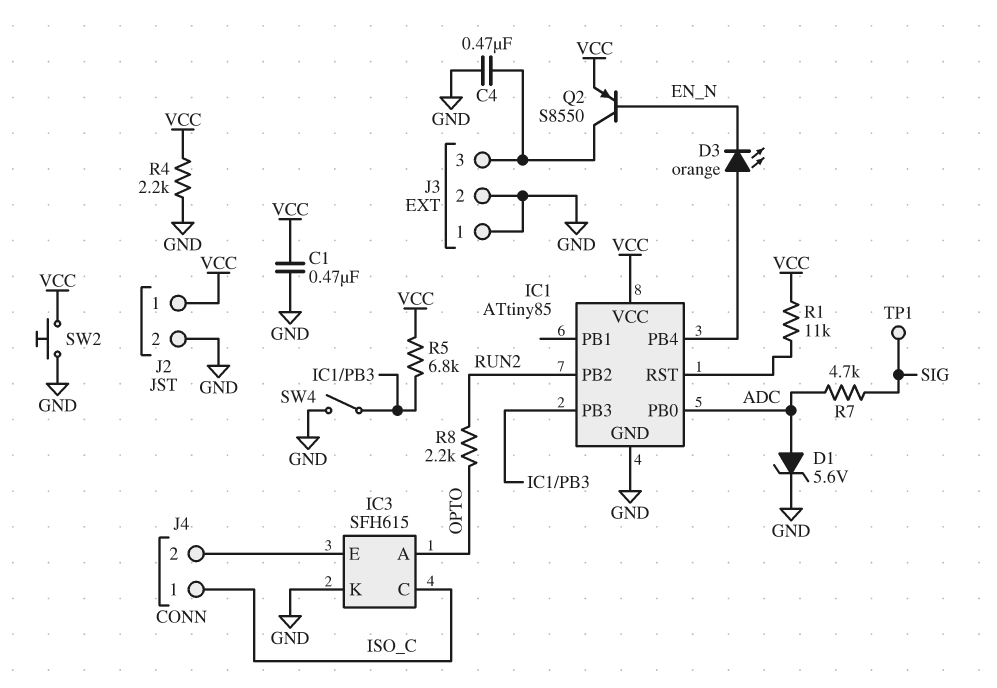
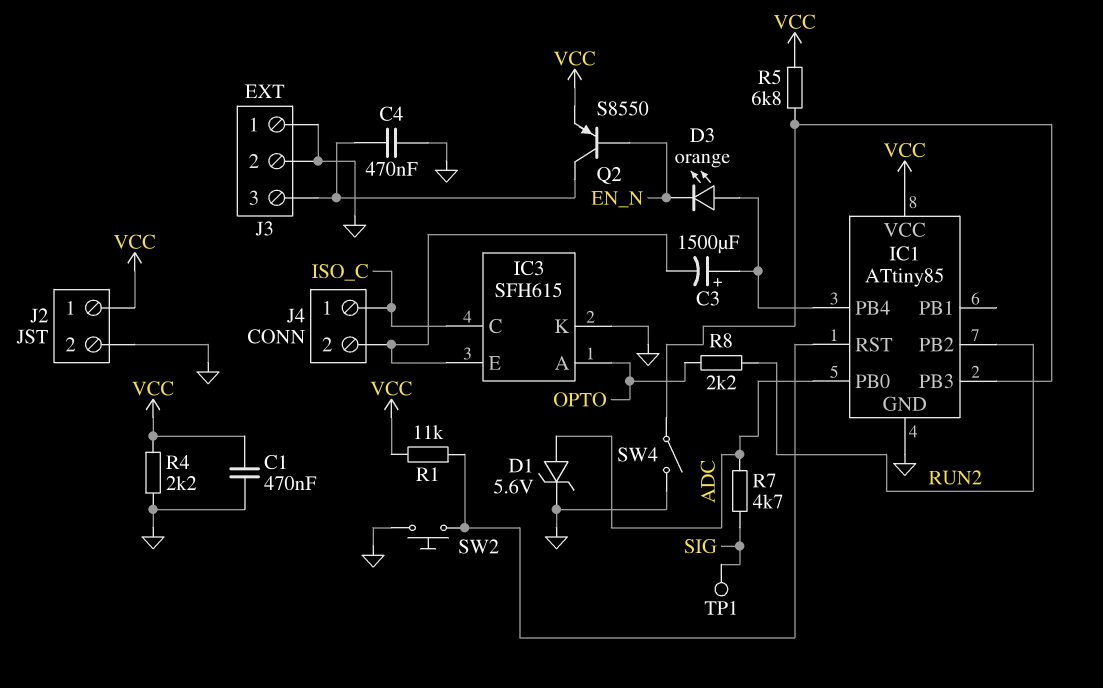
C3: none -> 1500uF (plus IC1/PB4, minus IC3/E)
SW2: button (GND, VCC) -> button (GND, IC1/RST)

